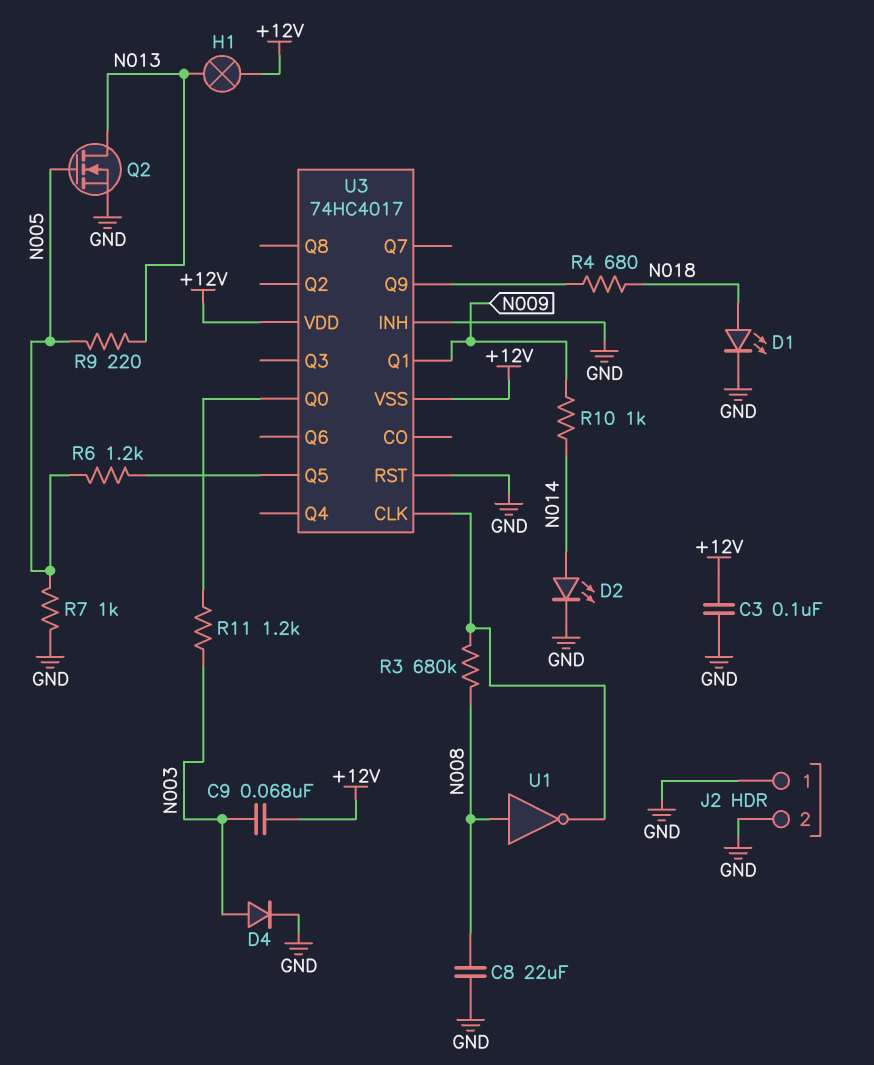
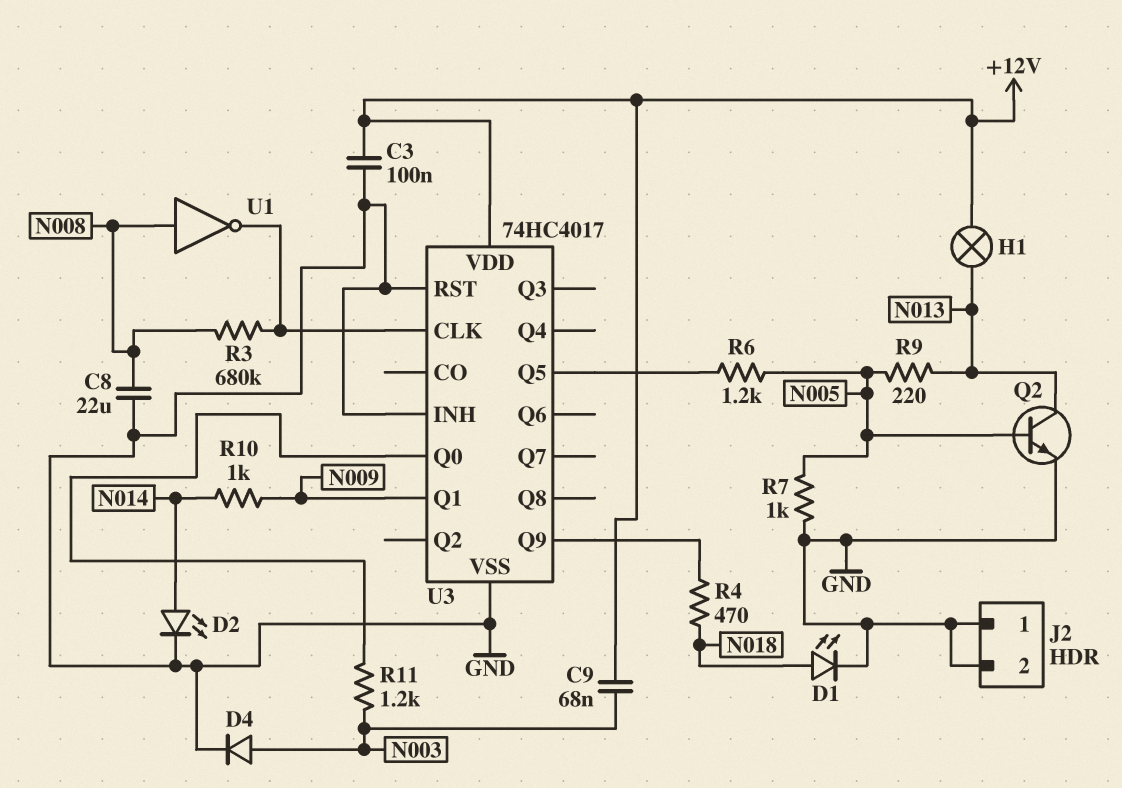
Q2: NMOS (G N005, D N013, S GND) -> NPN (B N005, C N013, E GND)
R4: 680 (N018, U3/Q9) -> 470 (N018, U3/Q9)
U3 pin VSS: +12V -> GND

